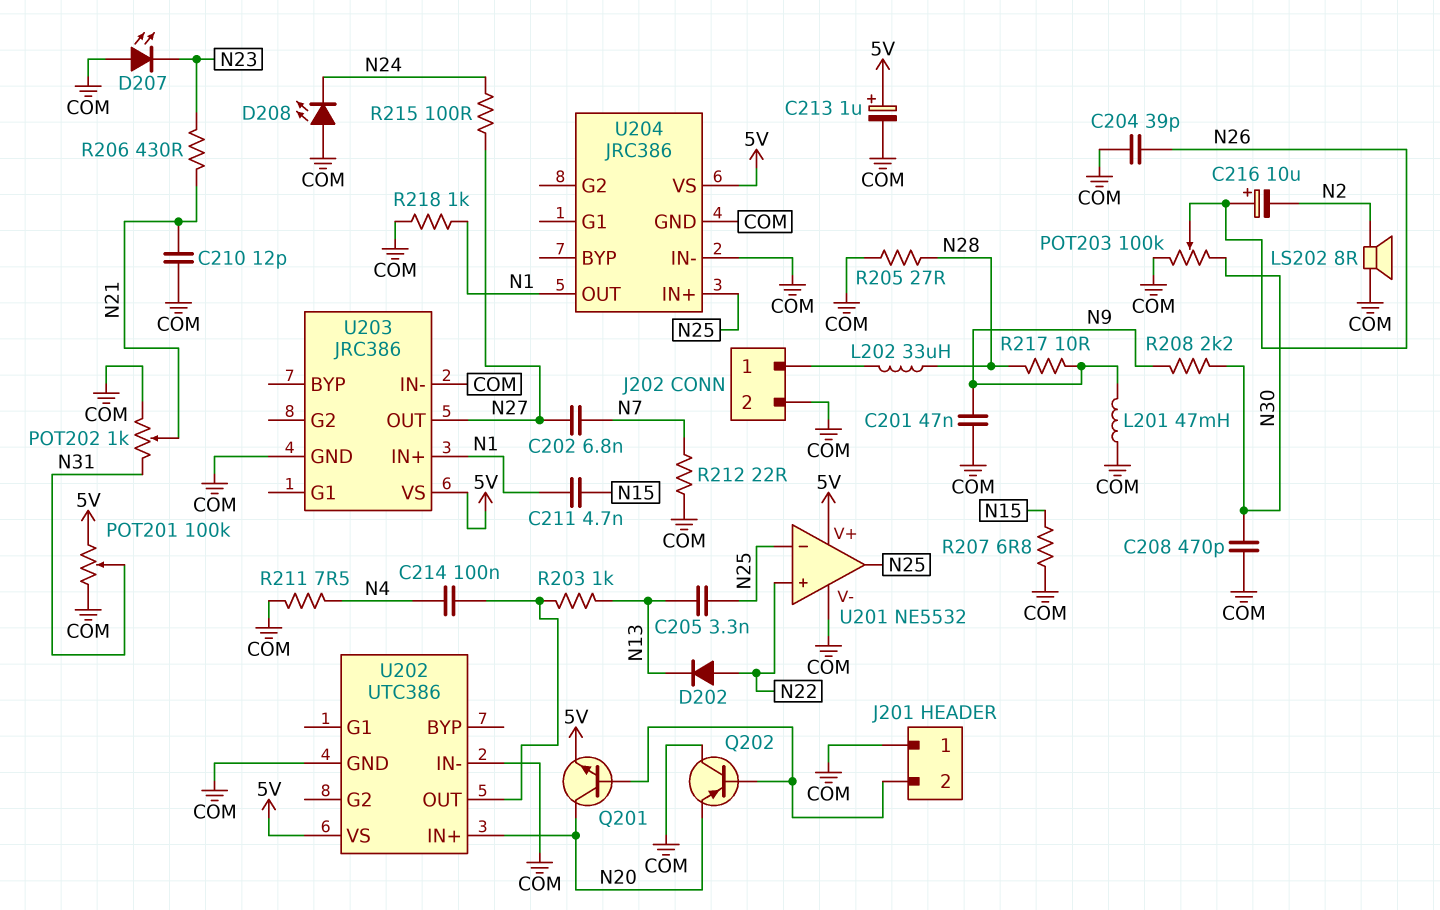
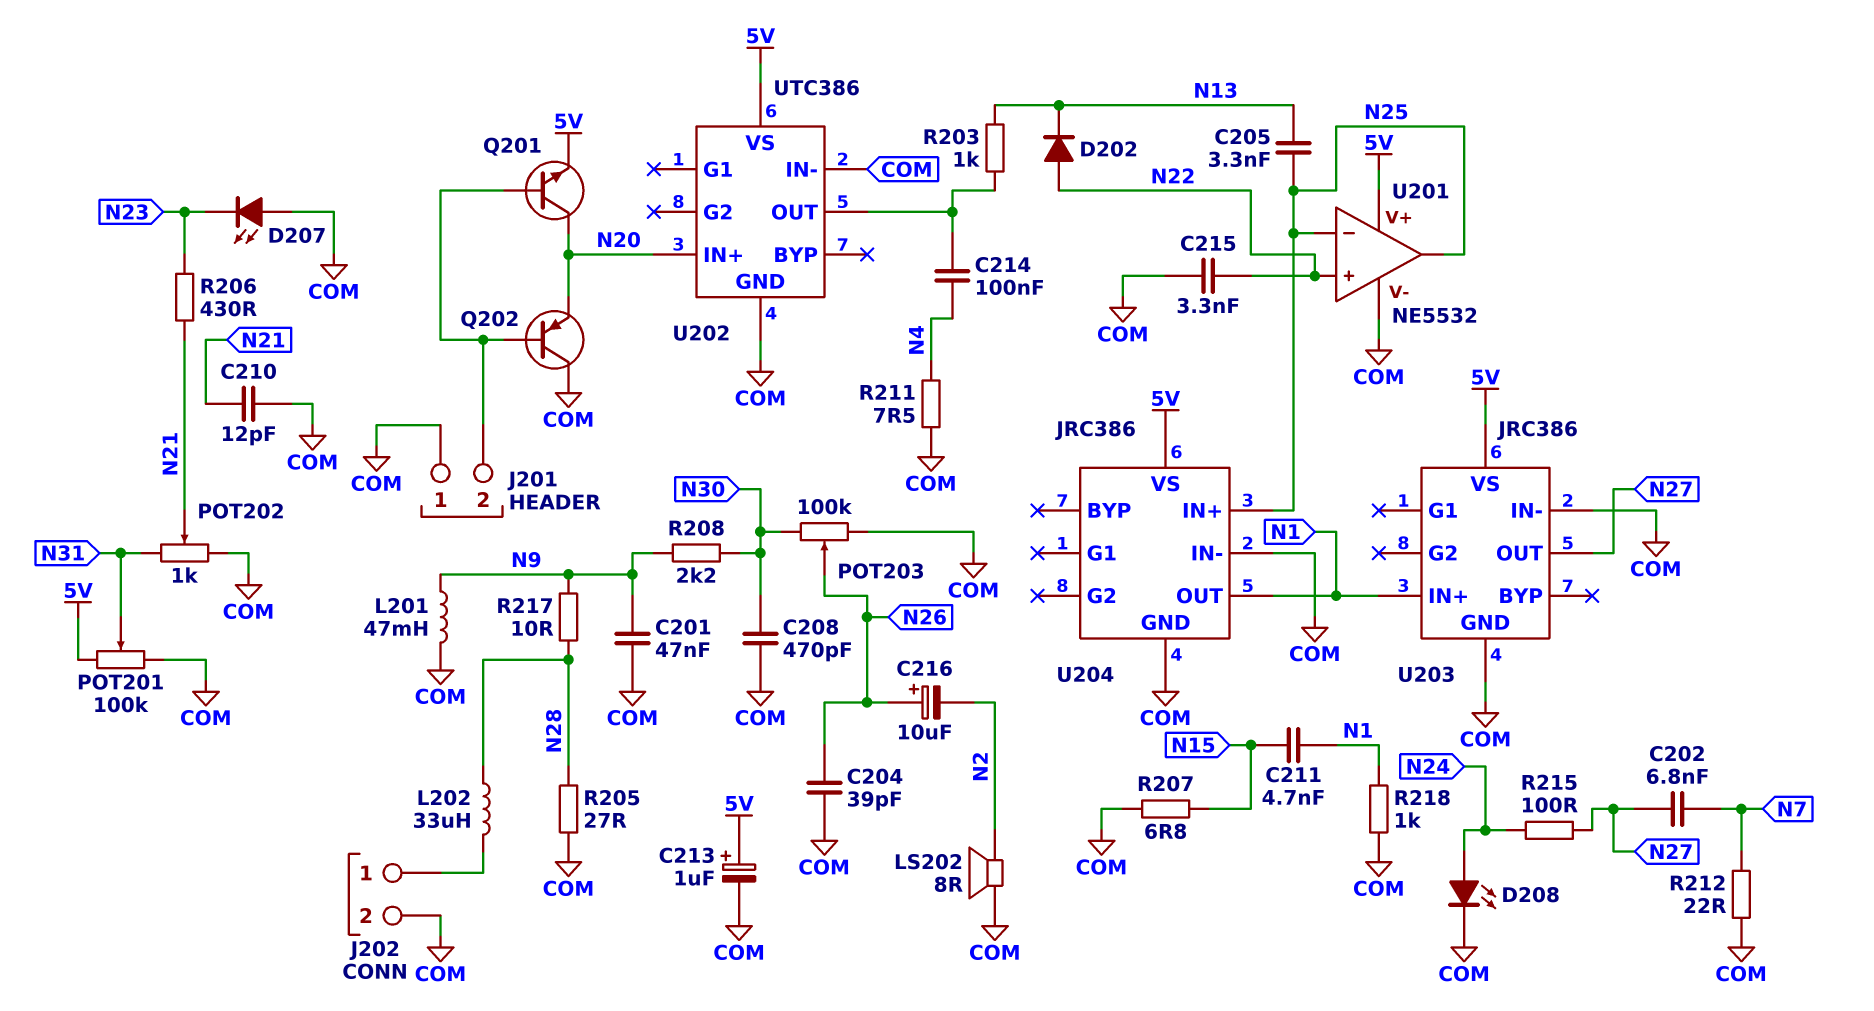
C215: none -> 3.3nF (COM, N22)
D208: LED (A COM, K N24) -> LED (A N24, K COM)

